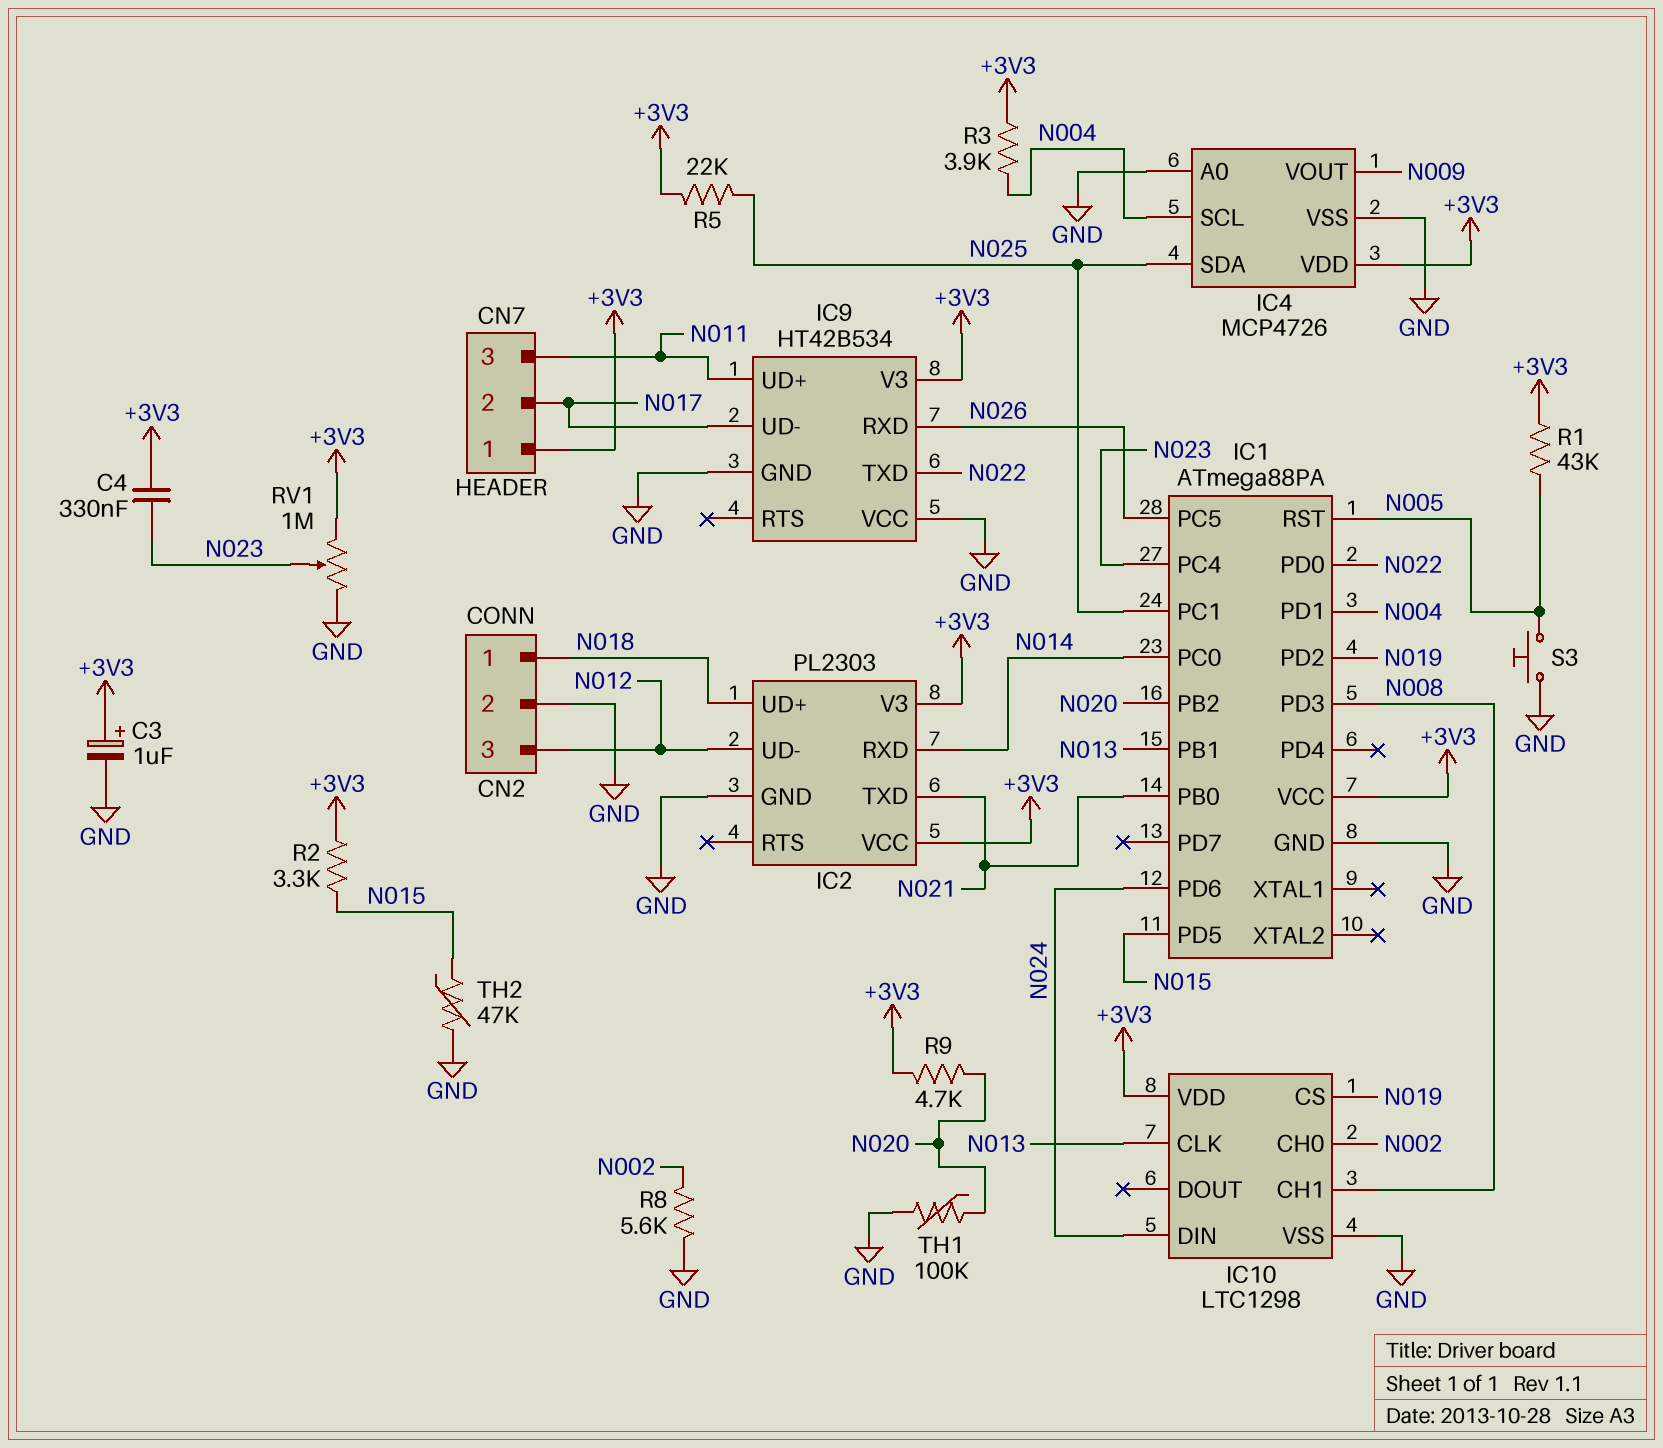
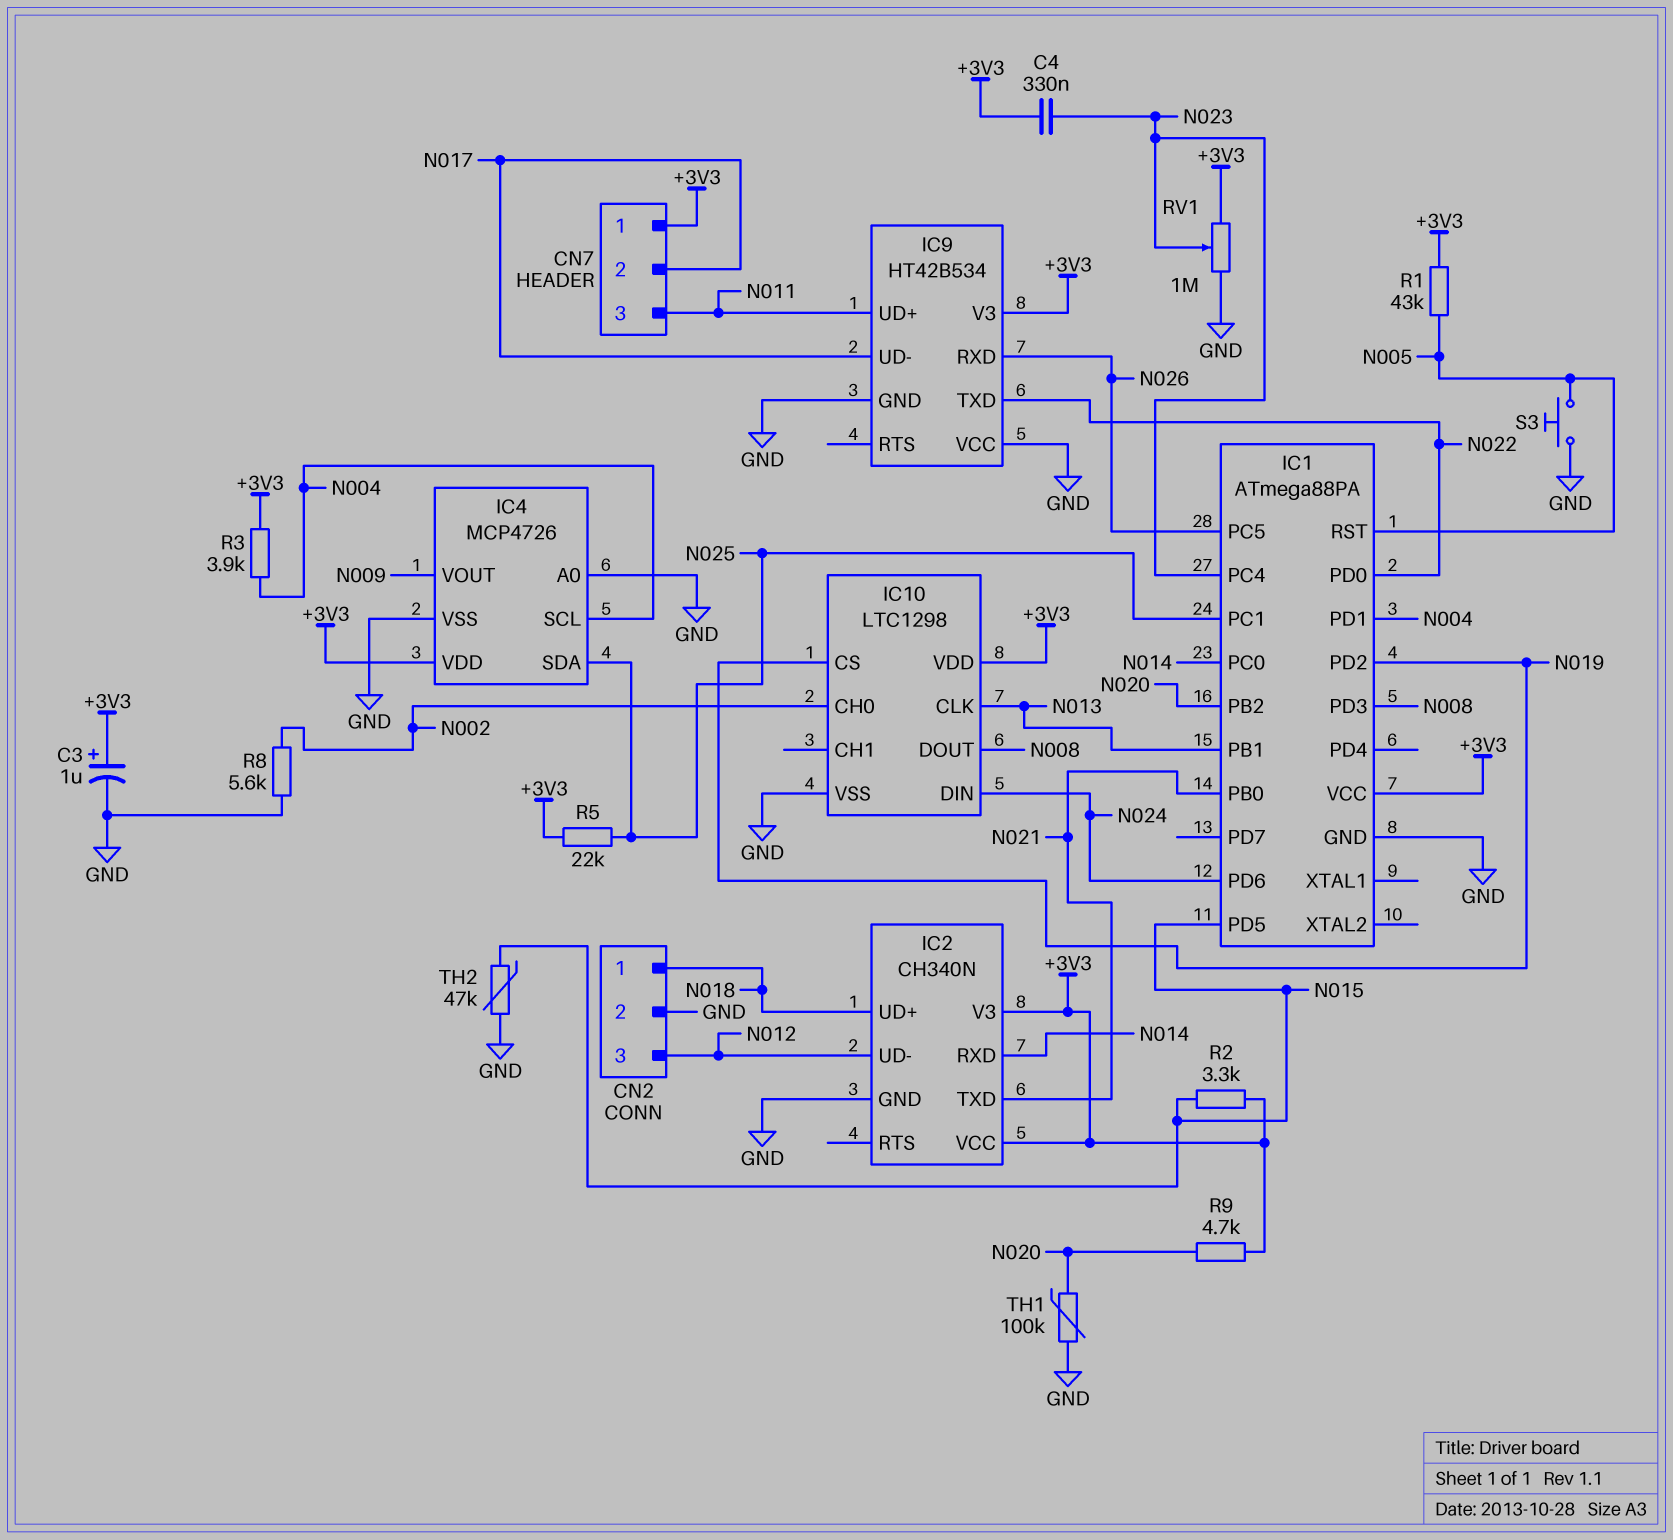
IC2: PL2303 -> CH340N
IC10 pin CH1: N008 -> none
IC10 pin DOUT: none -> N008

